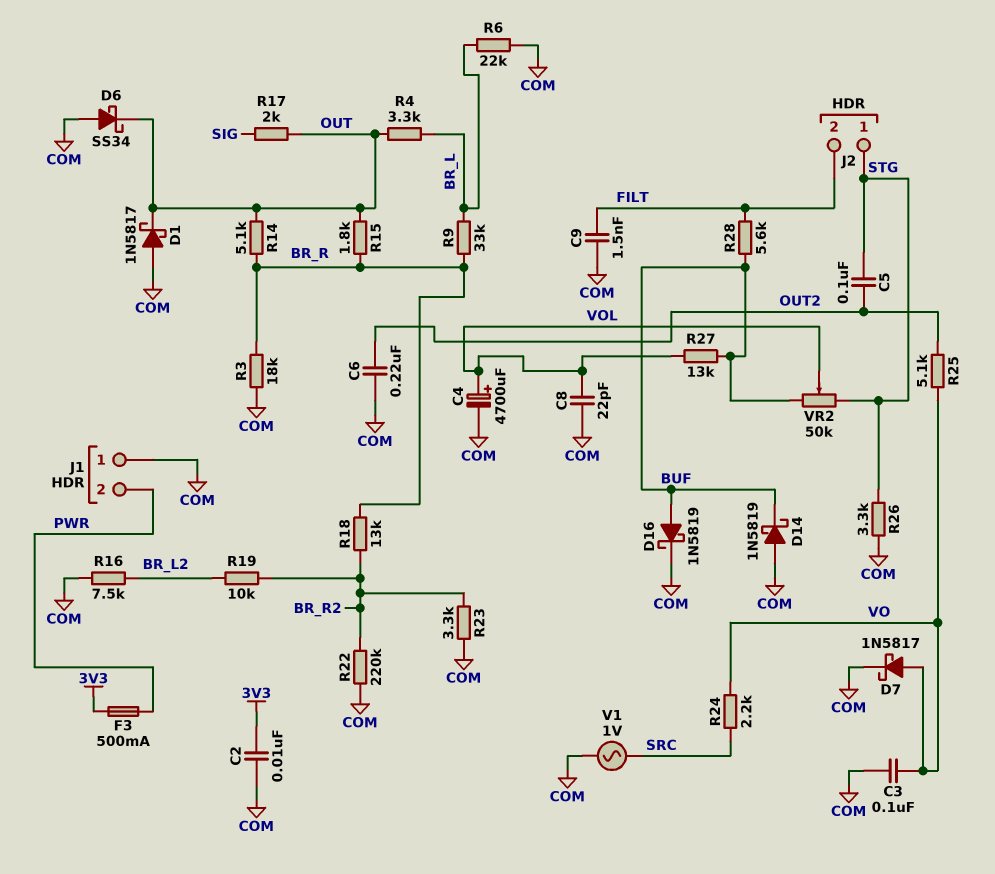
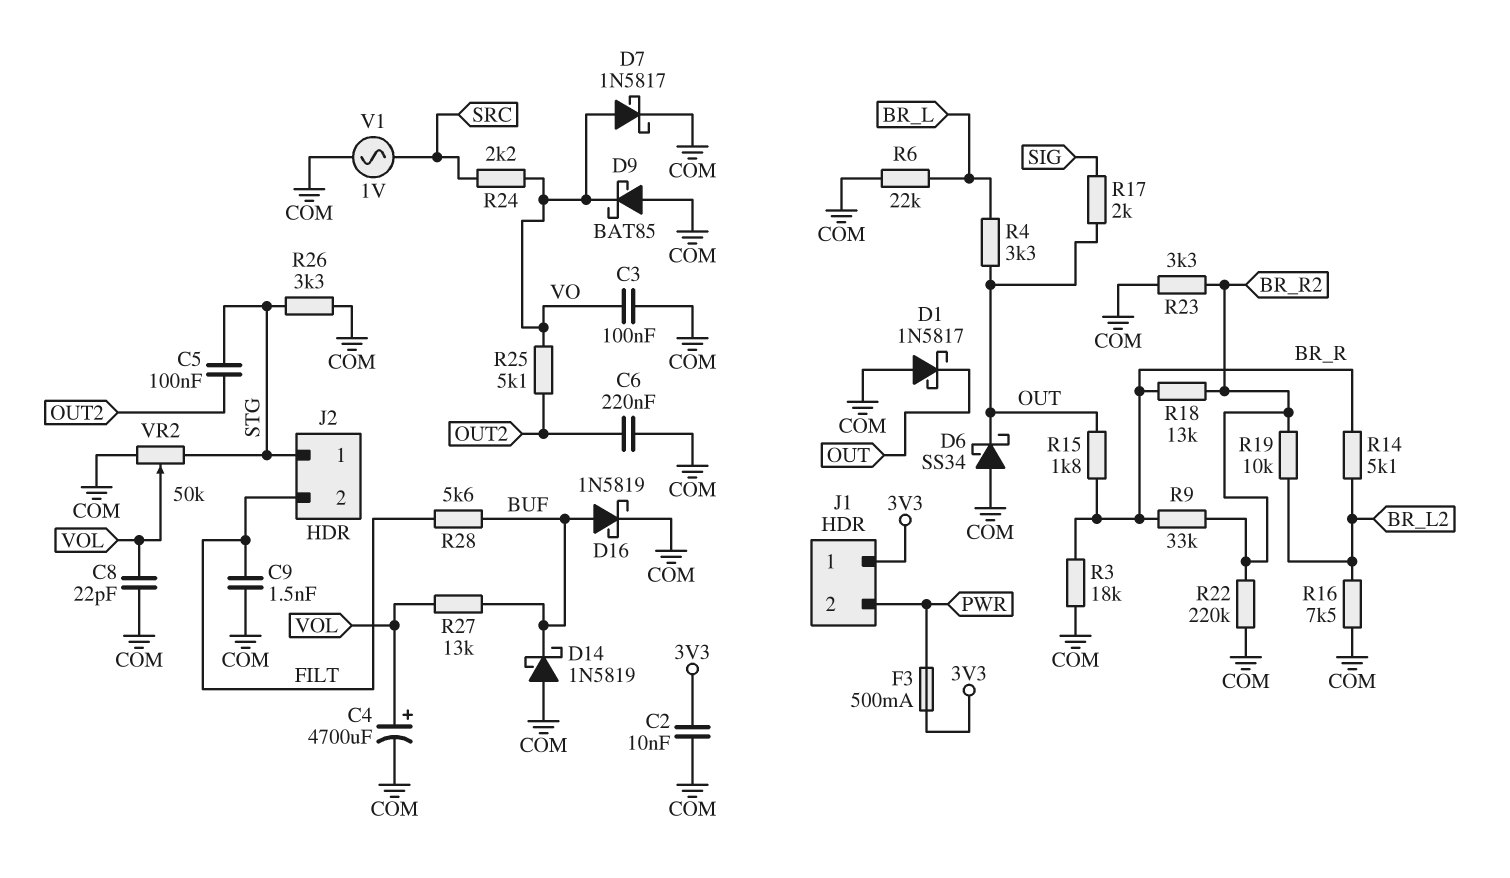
D9: none -> schottky BAT85 (A COM, K VO)
J1 pin 1: COM -> 3V3
R9: 33k (BR_L, BR_R) -> 33k (BR_R, BR_R2)
R14: 5.1k (BR_R, OUT) -> 5.1k (BR_L2, BR_R)
VR2: 50k (BUF, STG, wiper VOL) -> 50k (COM, STG, wiper VOL)

